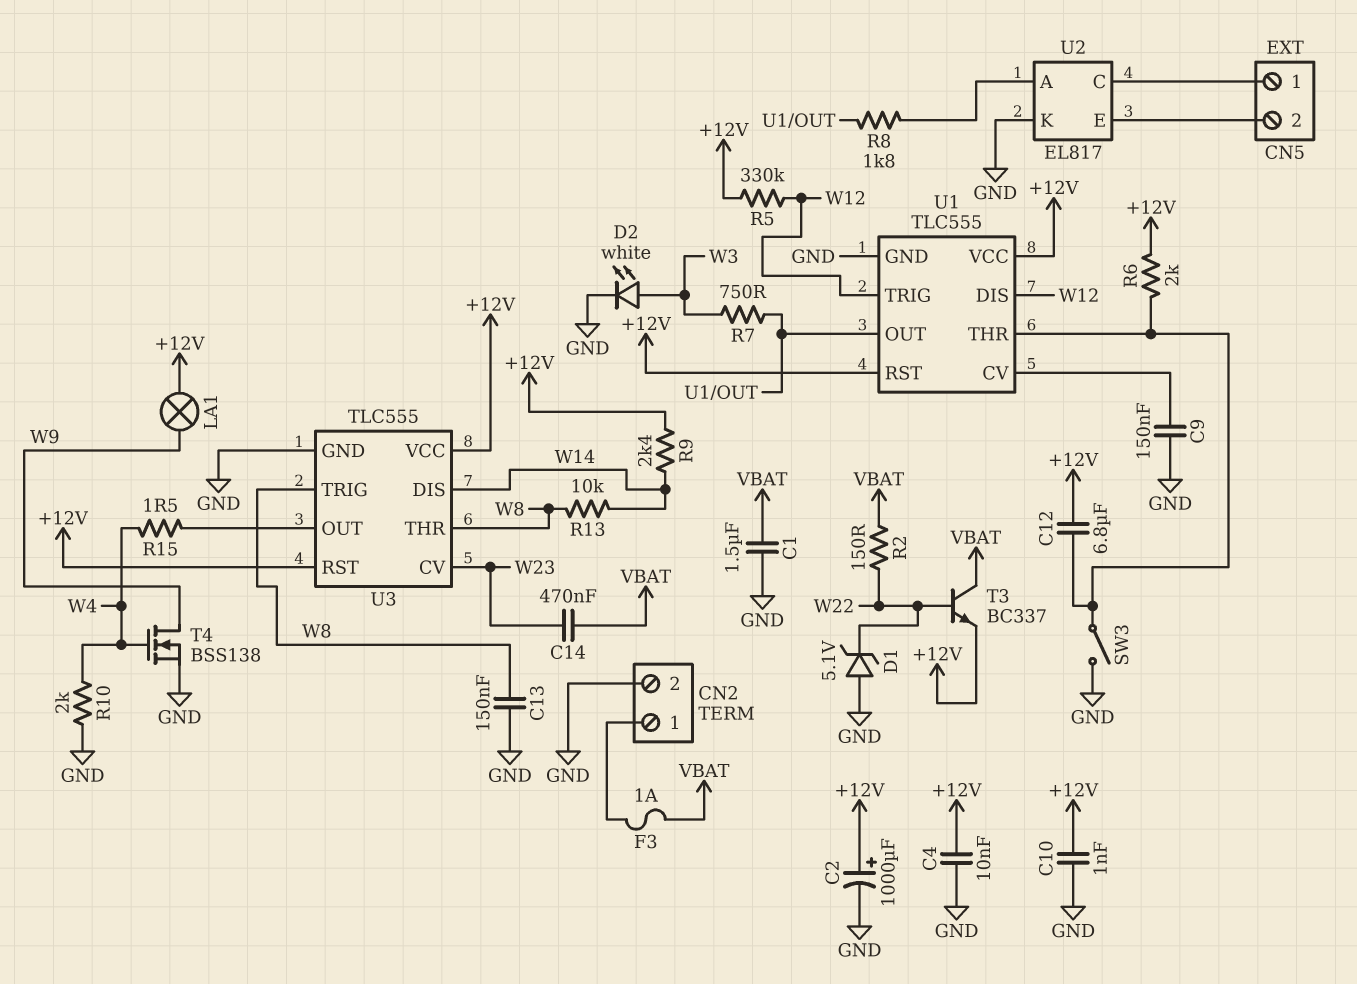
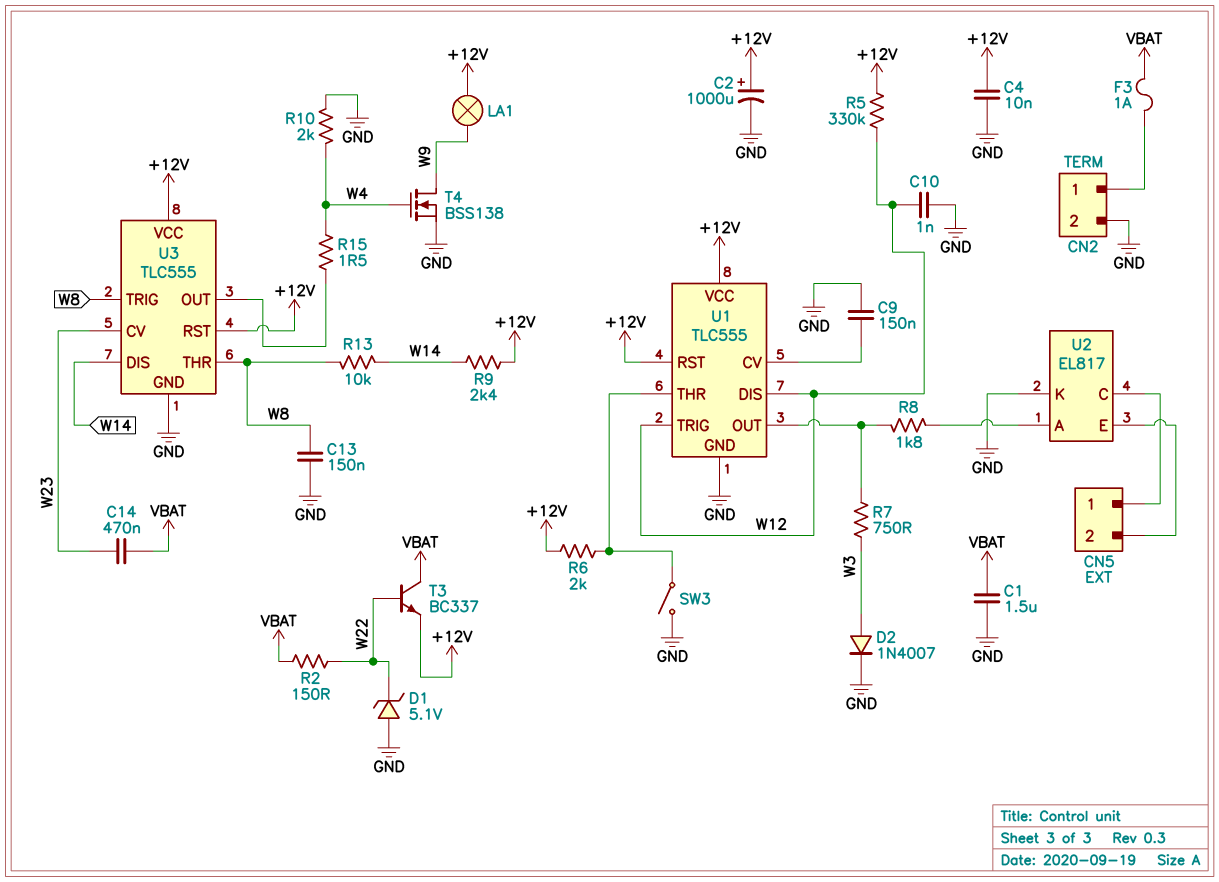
C10: 1nF (+12V, GND) -> 1nF (GND, W12)
C12: 6.8uF (+12V, U1/THR) -> none
D2: LED white (A W3, K GND) -> diode 1N4007 (A W3, K GND)

